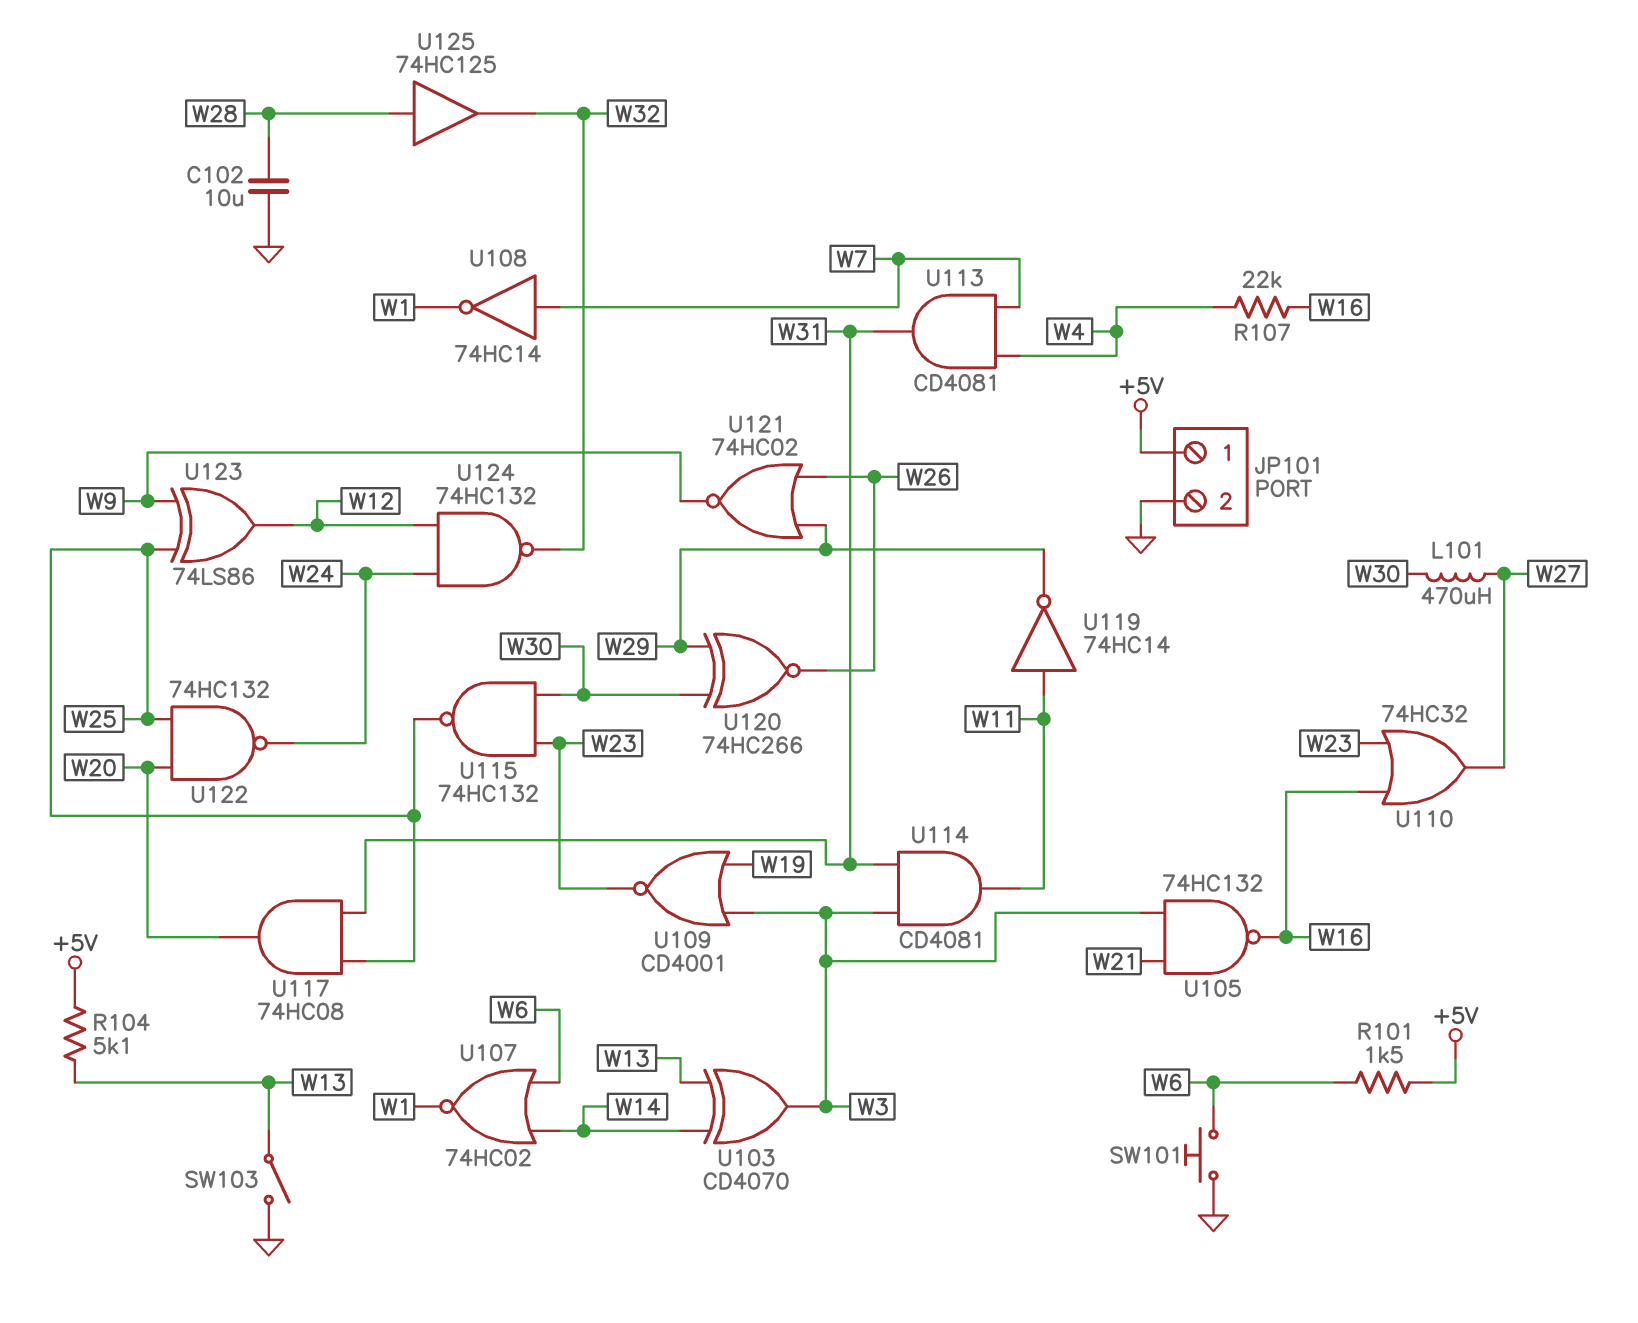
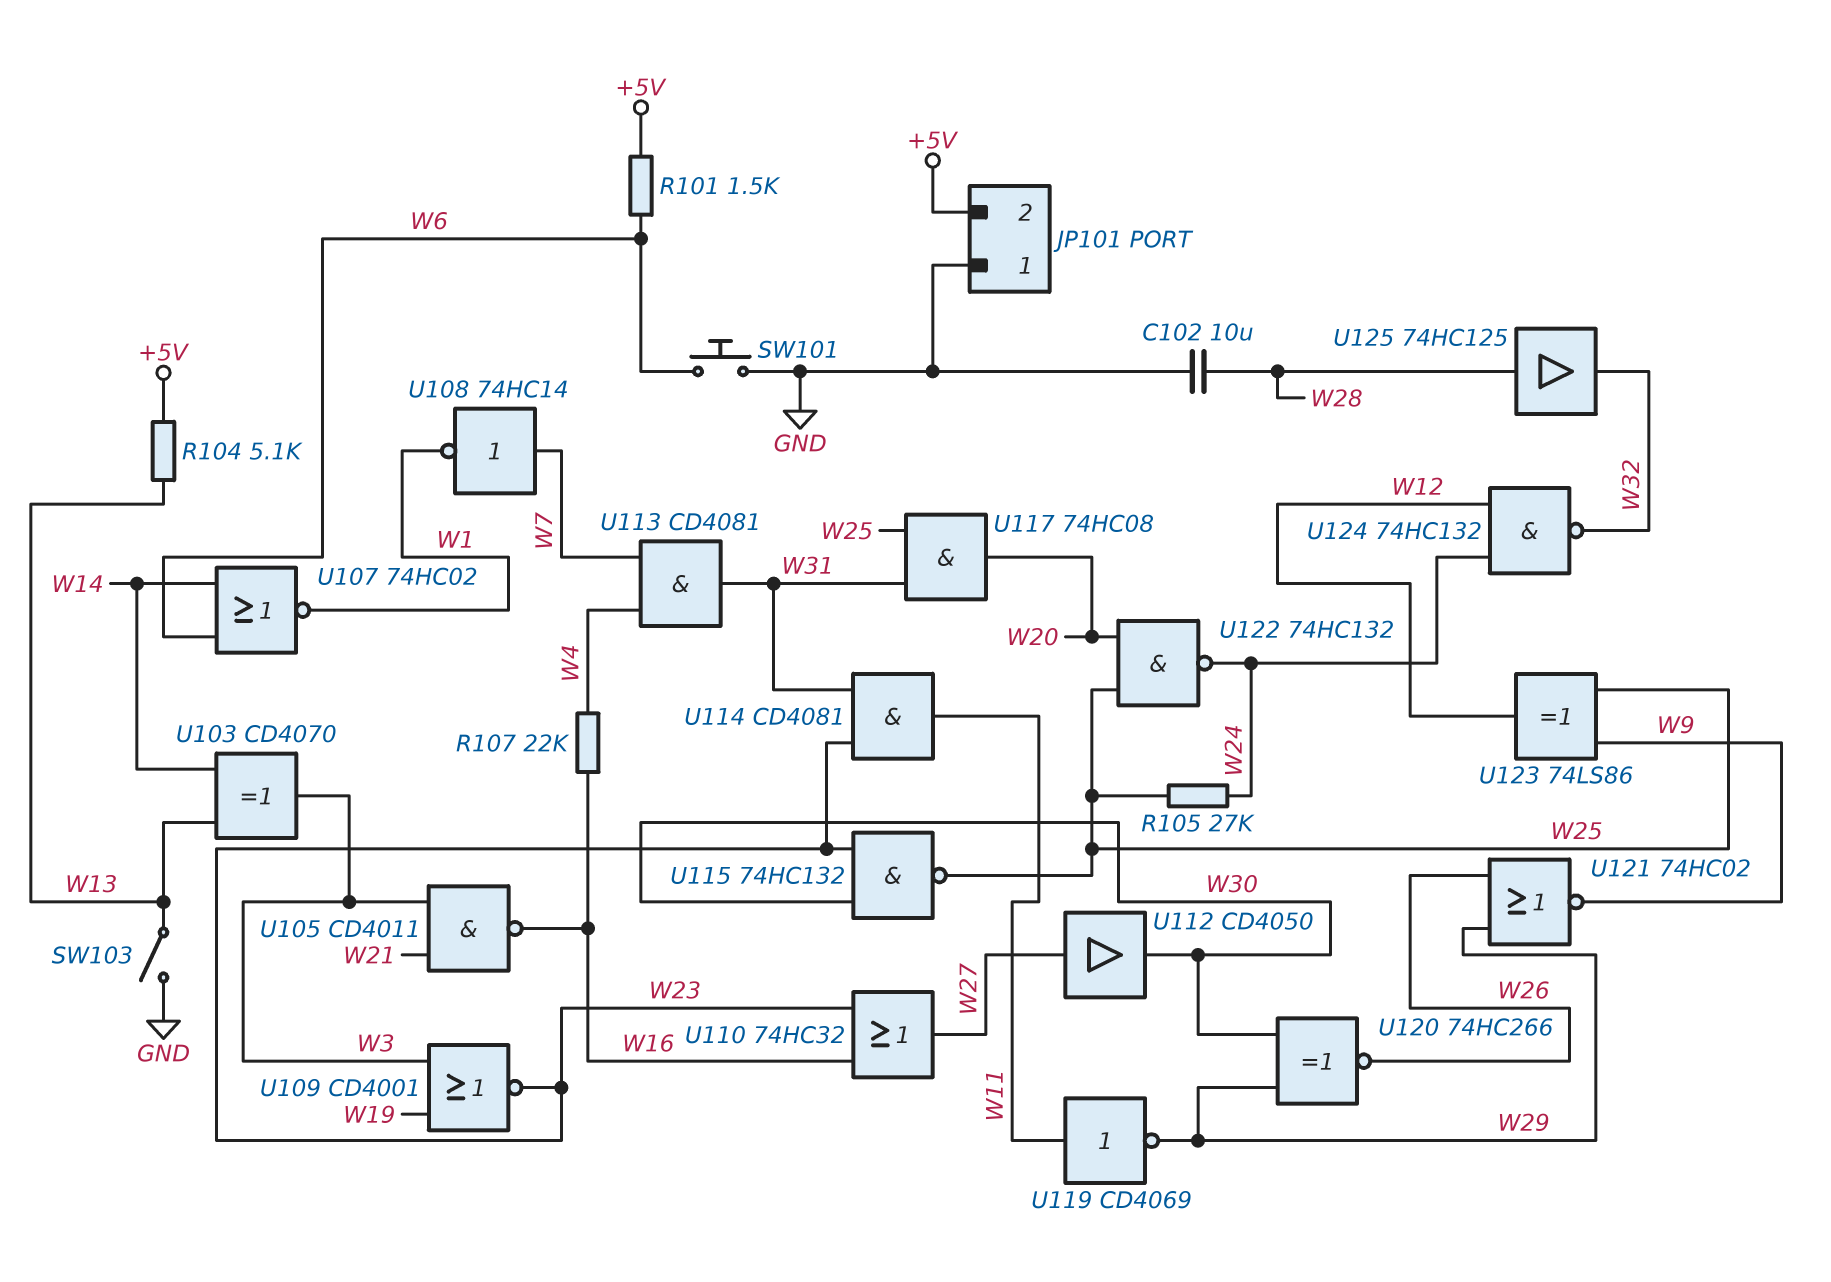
JP101 pin 1: +5V -> GND
JP101 pin 2: GND -> +5V
L101: 470uH (W27, W30) -> none
R105: none -> 27k (W24, W25)
U105: NAND 74HC132 (in W3, in W21, out W16) -> NAND CD4011 (in W3, in W21, out W16)
U112: none -> buffer CD4050 (in W27, out W30)
U114: AND CD4081 (in W3, in W31, out W11) -> AND CD4081 (in W23, in W31, out W11)
U119: NOT 74HC14 (in W11, out W29) -> NOT CD4069 (in W11, out W29)

